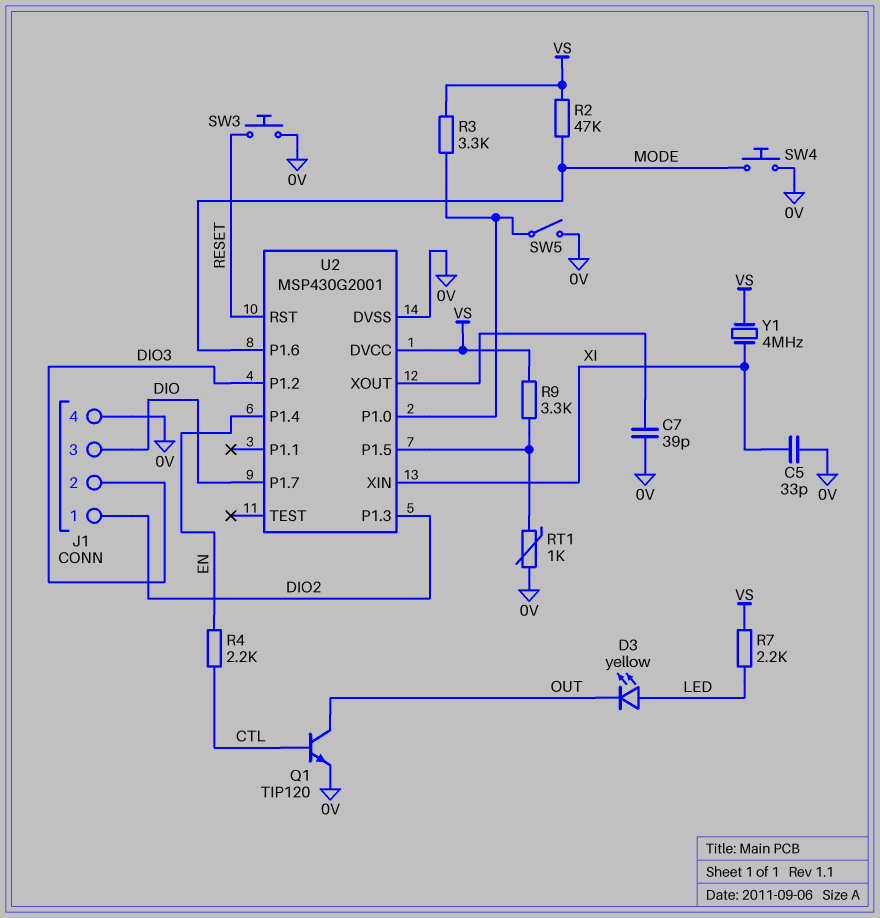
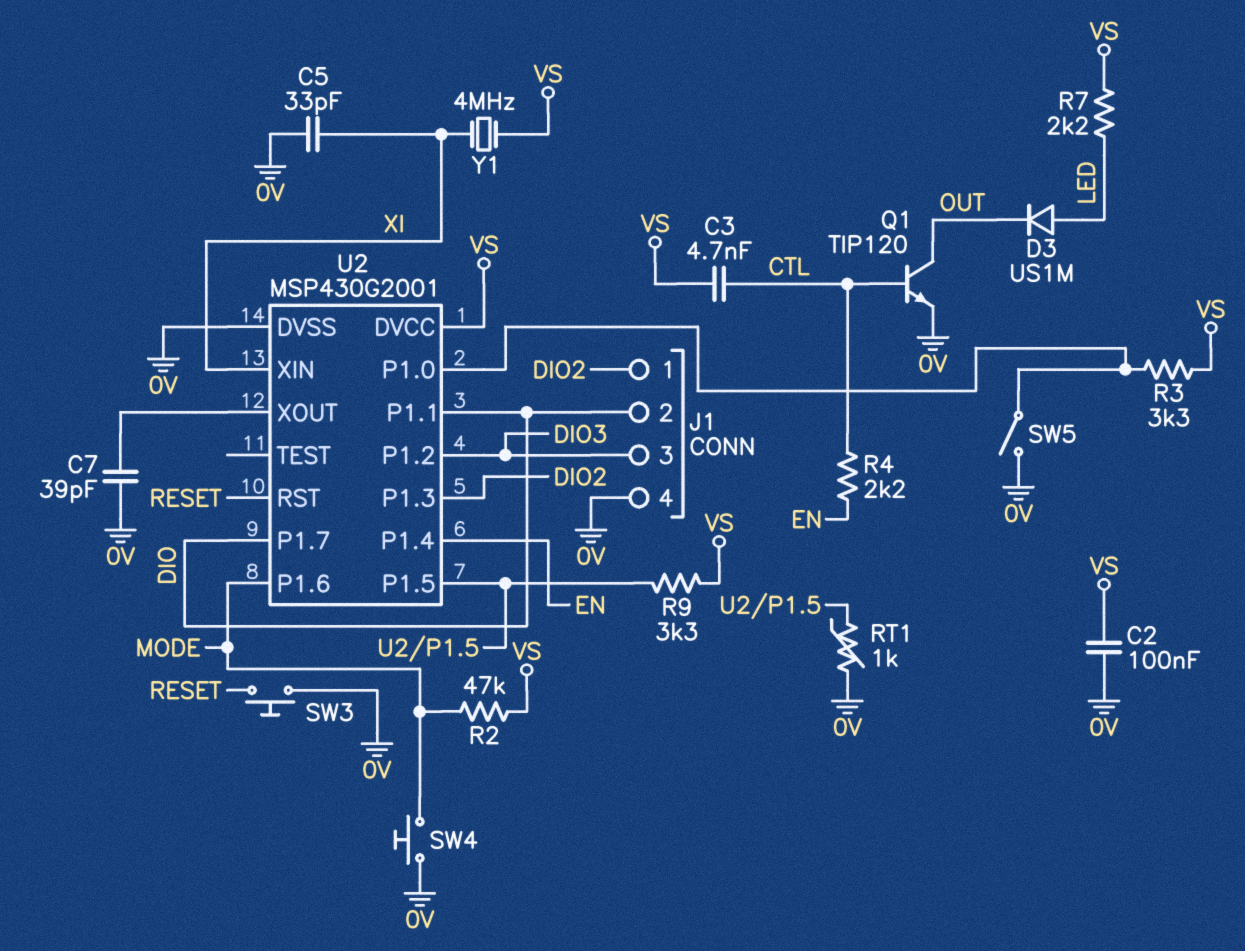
C2: none -> 100nF (0V, VS)
C3: none -> 4.7nF (CTL, VS)
D3: LED yellow (A LED, K OUT) -> diode US1M (A LED, K OUT)
J1 pin 2: DIO3 -> DIO
J1 pin 3: DIO -> DIO3
U2 pin P1.1: none -> DIO

